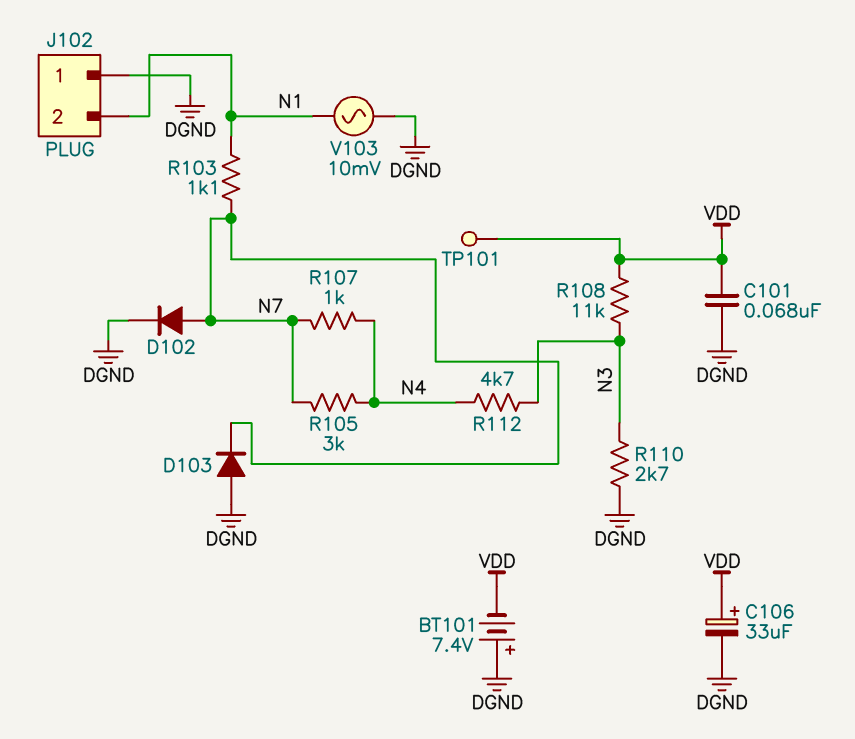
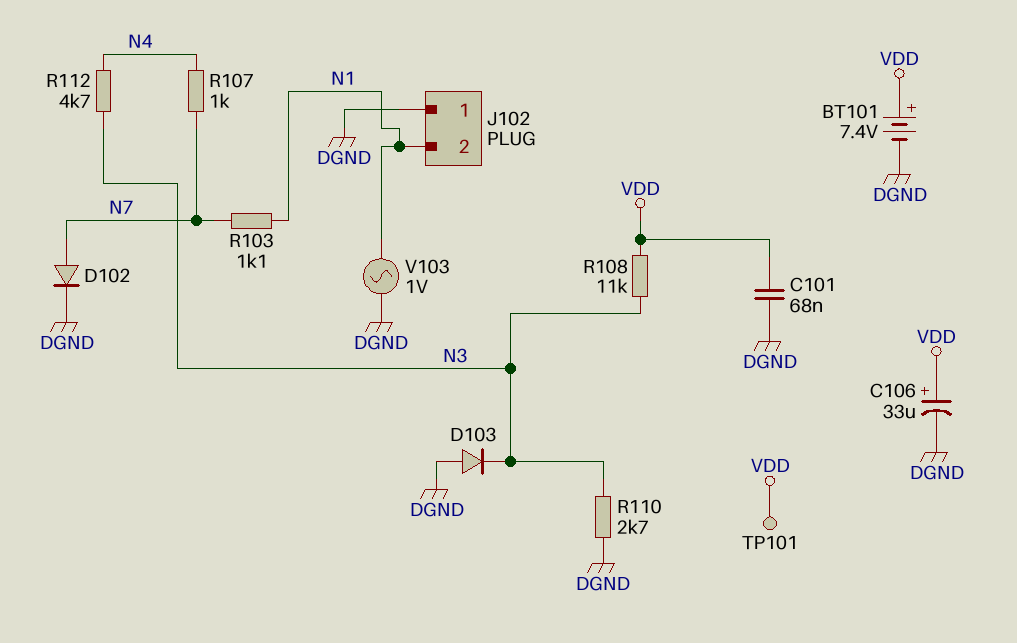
BT101: 7.4V (plus DGND, minus VDD) -> 7.4V (plus VDD, minus DGND)
D103: diode (A DGND, K N7) -> diode (A DGND, K N3)
R105: 3k (N4, N7) -> none
V103: AC 10mV (DGND, N1) -> AC 1V (DGND, N1)

